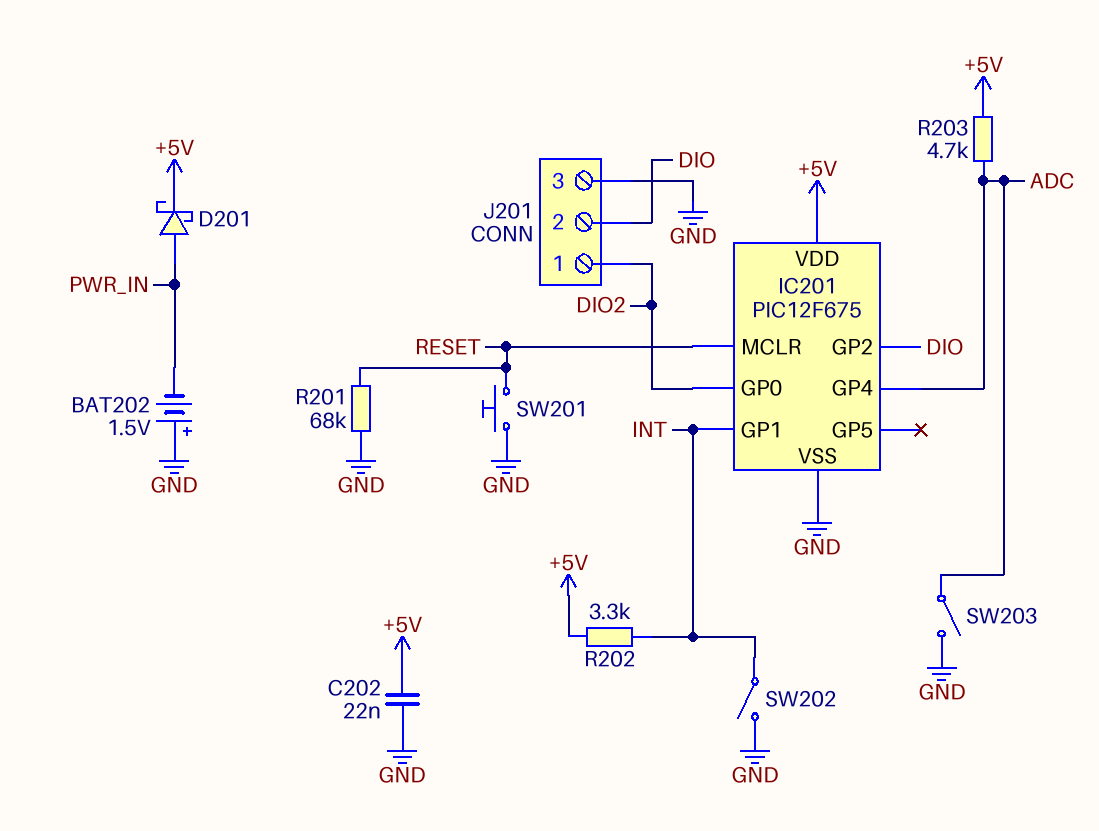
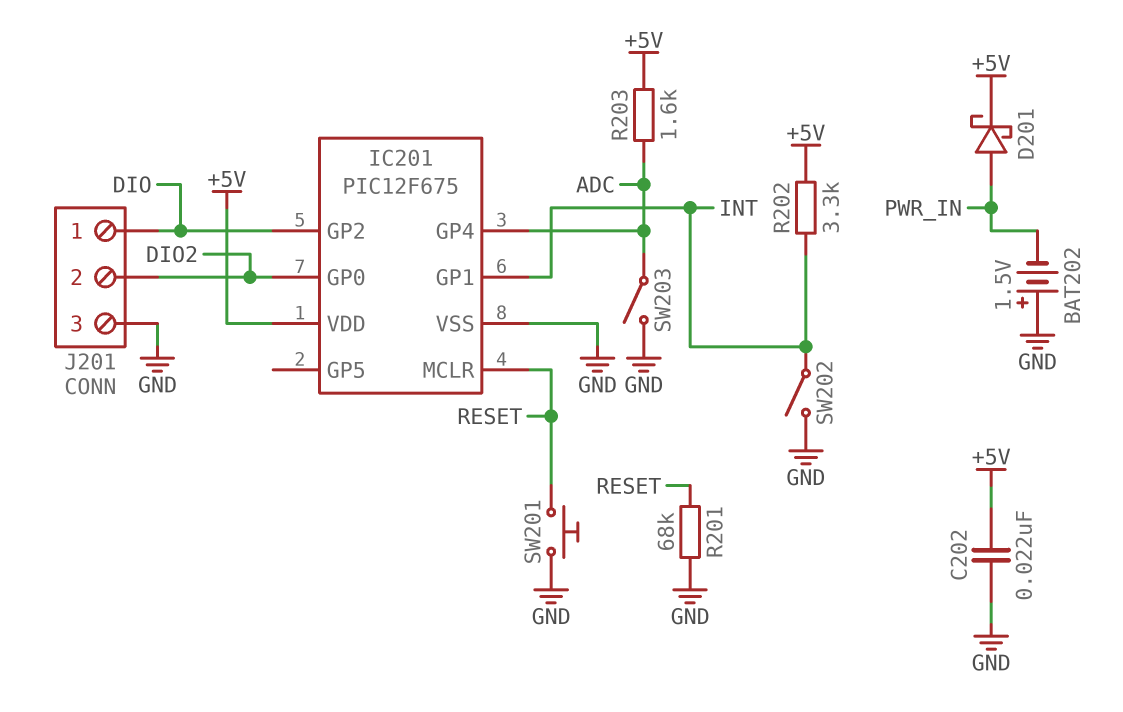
J201 pin 1: DIO2 -> DIO
J201 pin 2: DIO -> DIO2
R203: 4.7k (+5V, ADC) -> 1.6k (+5V, ADC)

